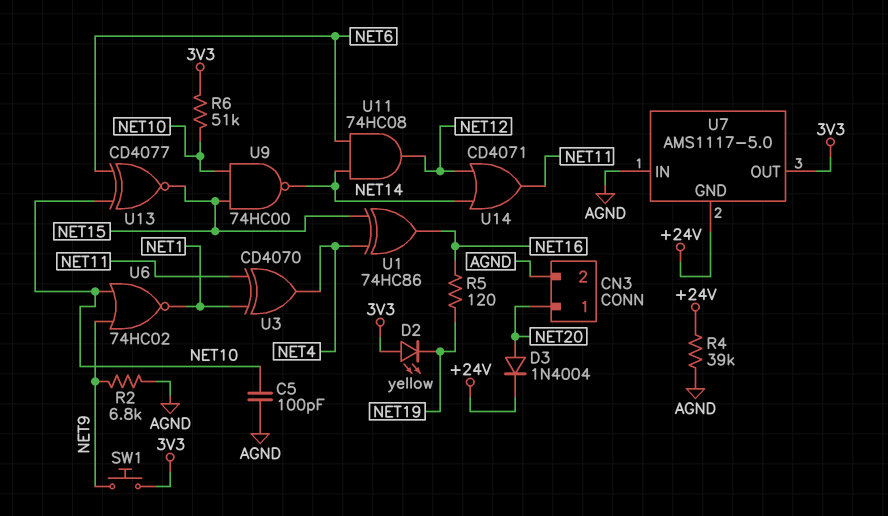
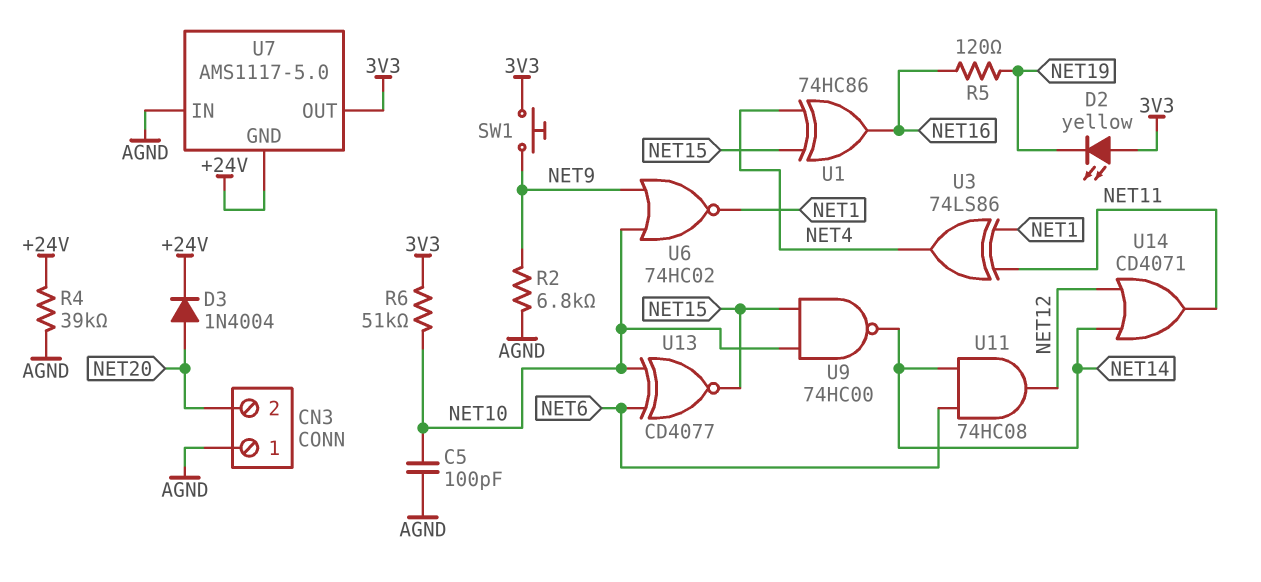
CN3 pin 1: NET20 -> AGND
CN3 pin 2: AGND -> NET20
U3: XOR CD4070 (in NET1, in NET11, out NET4) -> XOR 74LS86 (in NET1, in NET11, out NET4)

